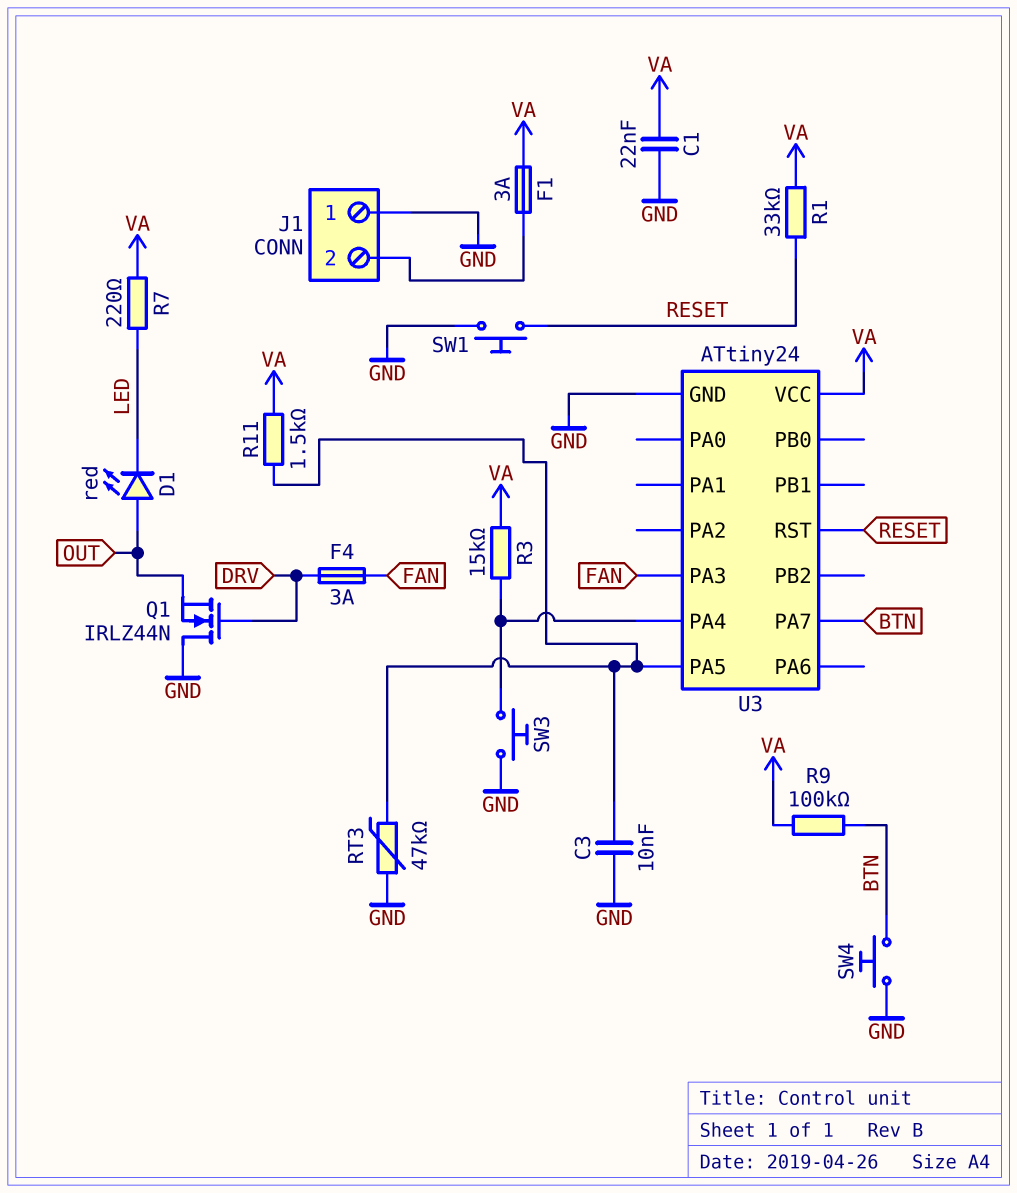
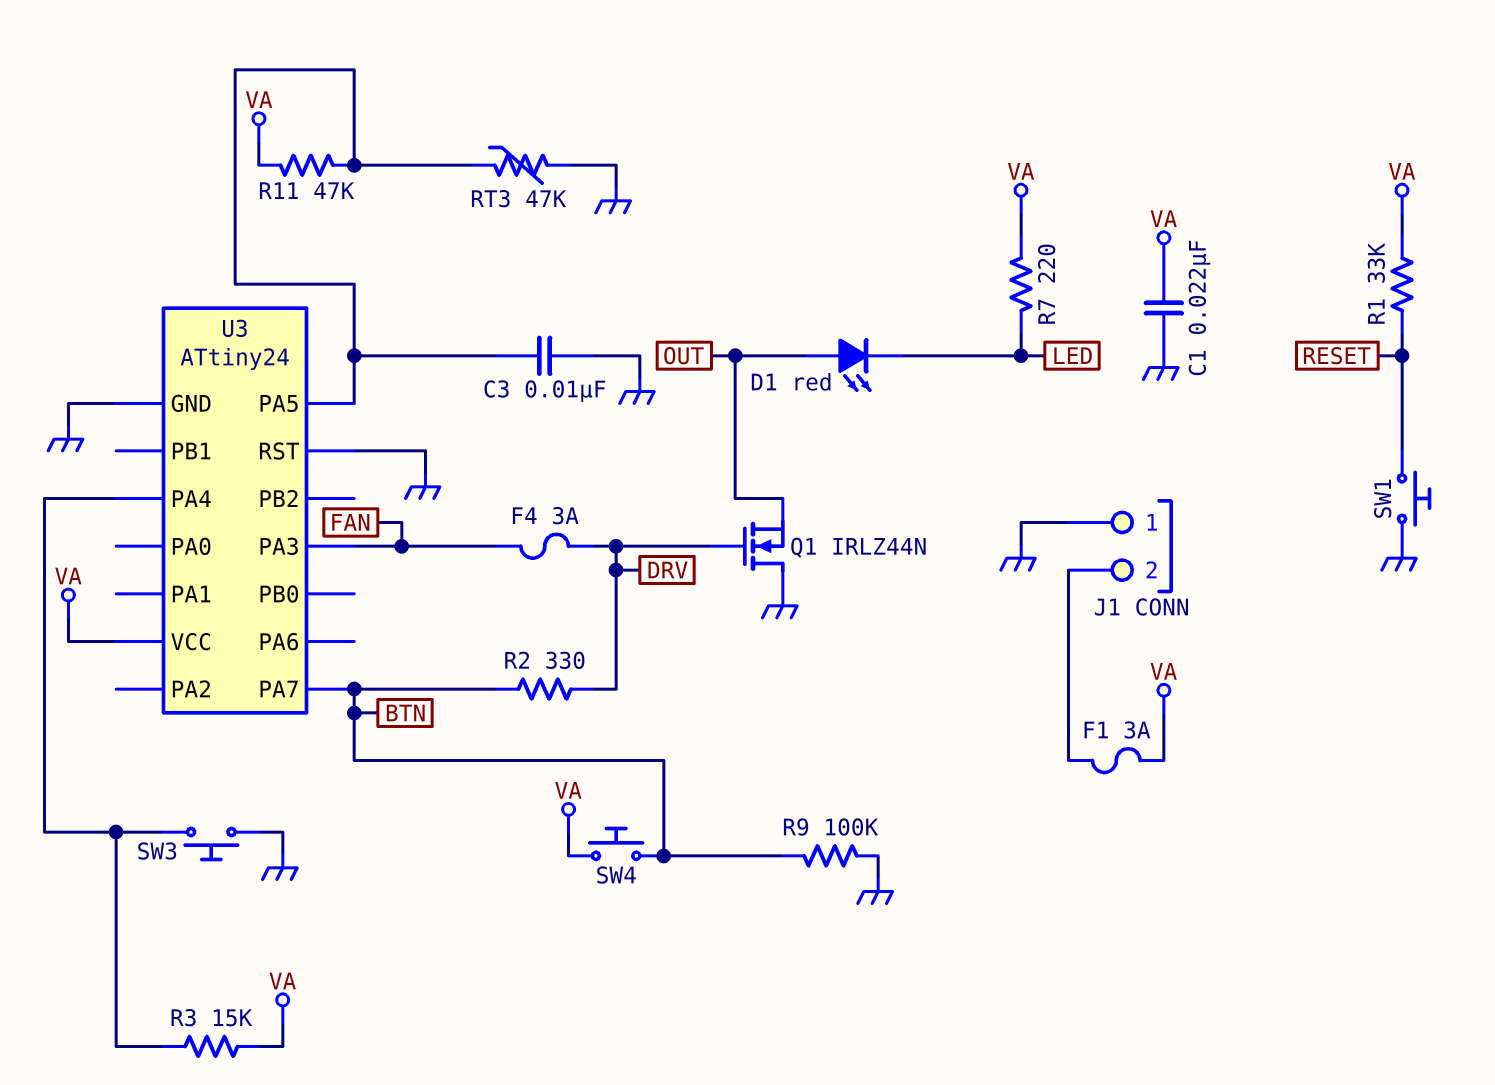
R2: none -> 330 (BTN, DRV)
R9: 100k (BTN, VA) -> 100k (BTN, GND)
R11: 1.5k (U3/PA5, VA) -> 47k (U3/PA5, VA)
SW4: button (BTN, GND) -> button (BTN, VA)
U3 pin RST: RESET -> GND

